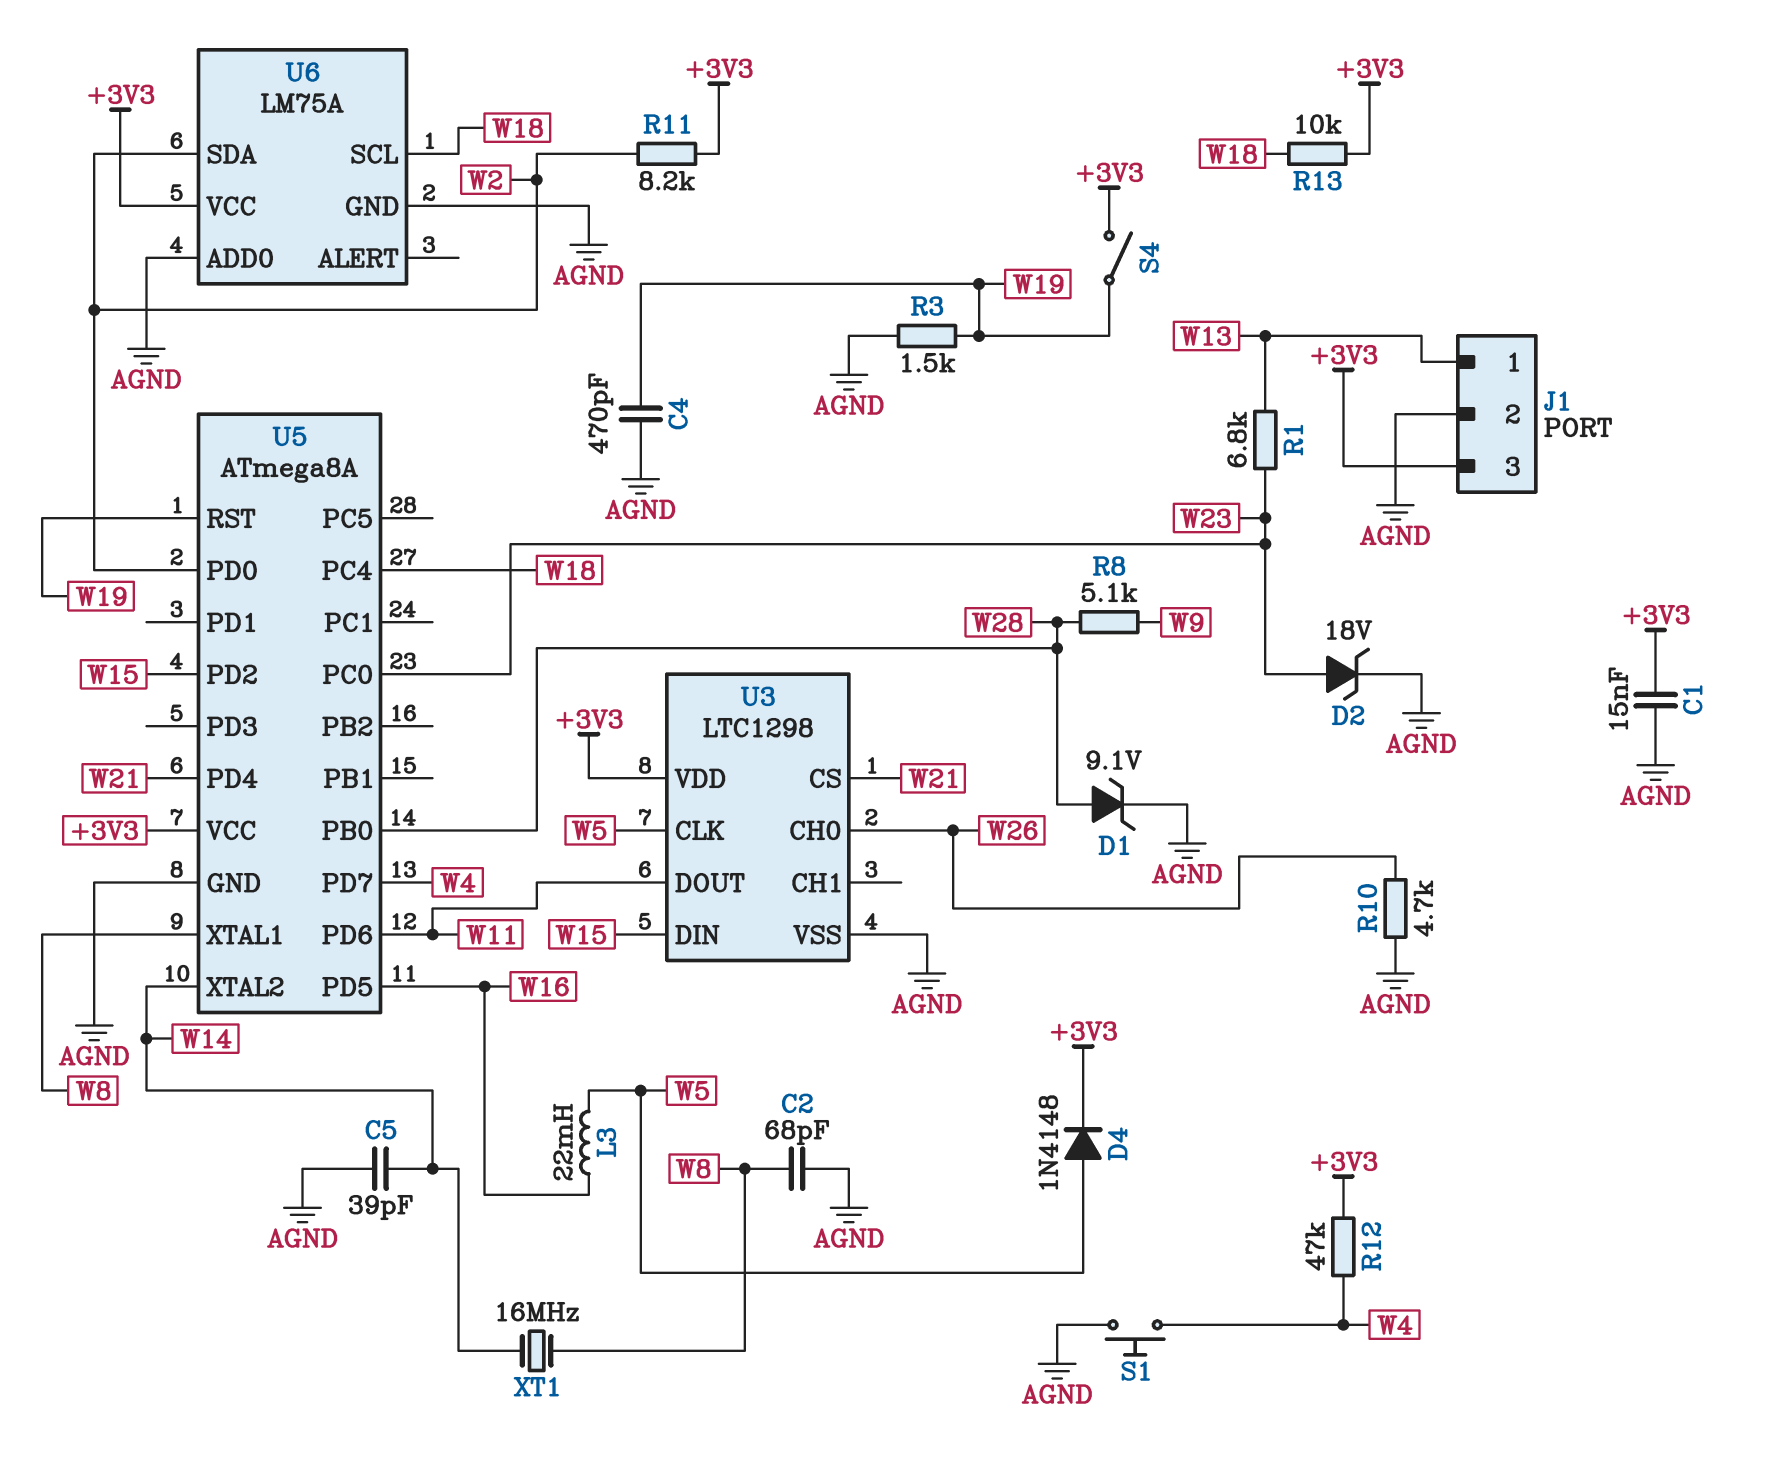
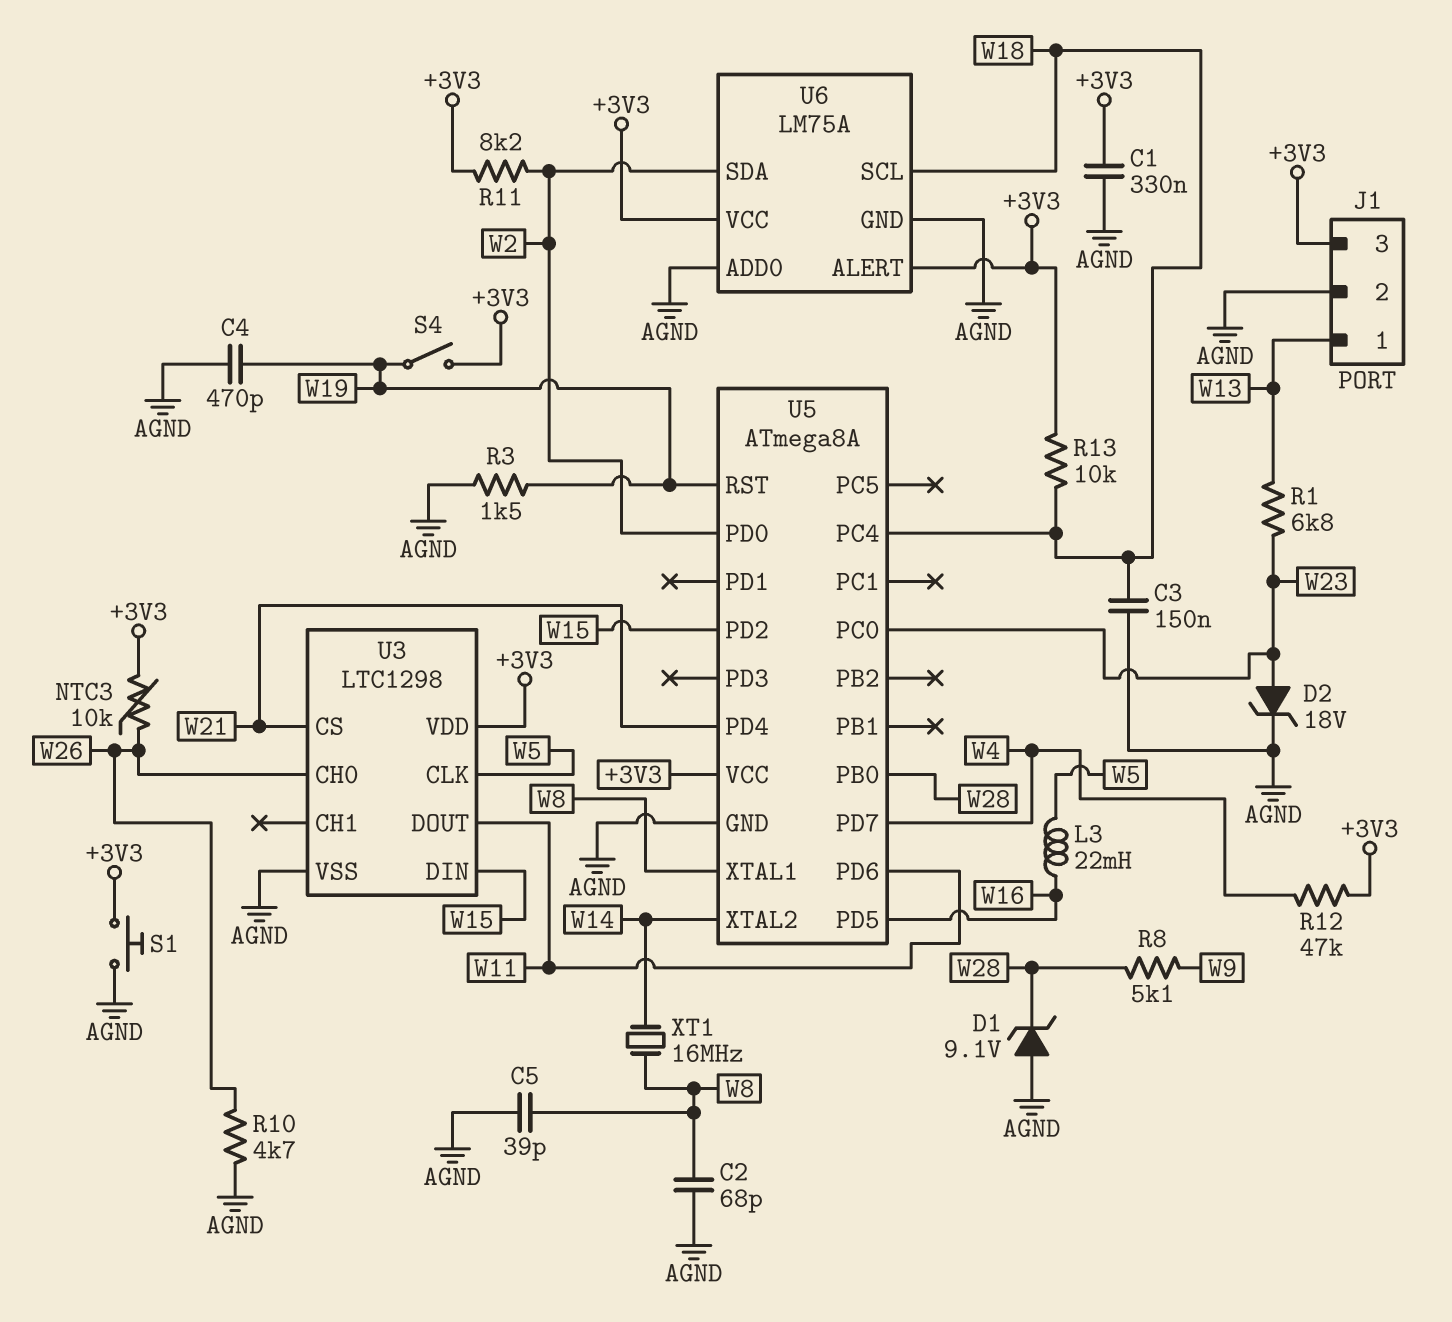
C1: 15nF (+3V3, AGND) -> 330nF (+3V3, AGND)
C3: none -> 150nF (AGND, W18)
C5: 39pF (AGND, W14) -> 39pF (AGND, W8)
D1: zener 9.1V (A W28, K AGND) -> zener 9.1V (A AGND, K W28)
D4: diode 1N4148 (A W5, K +3V3) -> none
NTC3: none -> 10k (+3V3, W26)
S1: button (AGND, W4) -> button (+3V3, AGND)
U6 pin ALERT: none -> +3V3

